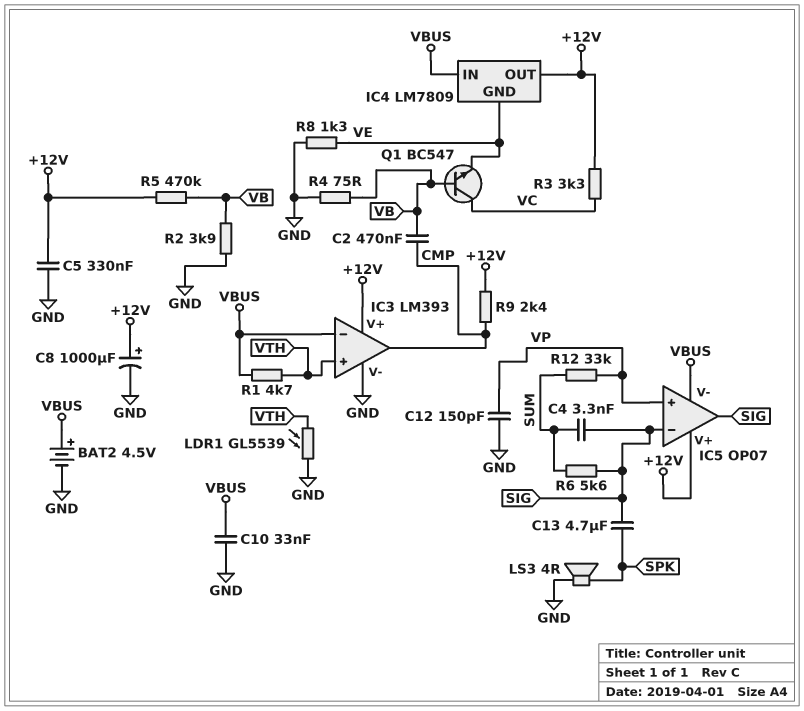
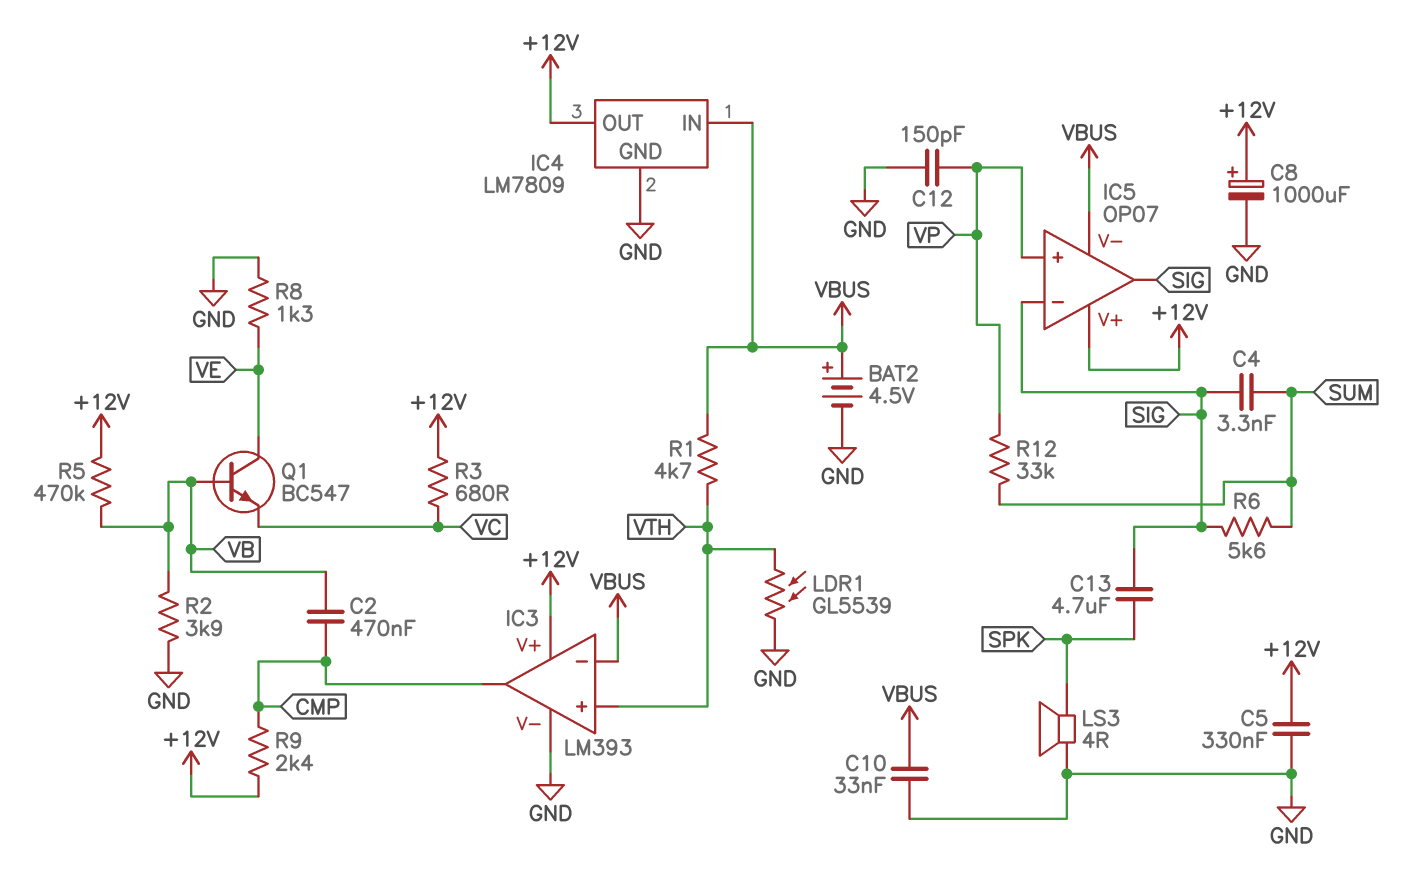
IC4 pin GND: VE -> GND
Q1: NPN BC547 (B VB, C VC, E VE) -> NPN BC547 (B VB, C VE, E VC)
R3: 3.3k (+12V, VC) -> 680 (+12V, VC)
R4: 75 (GND, VB) -> none

